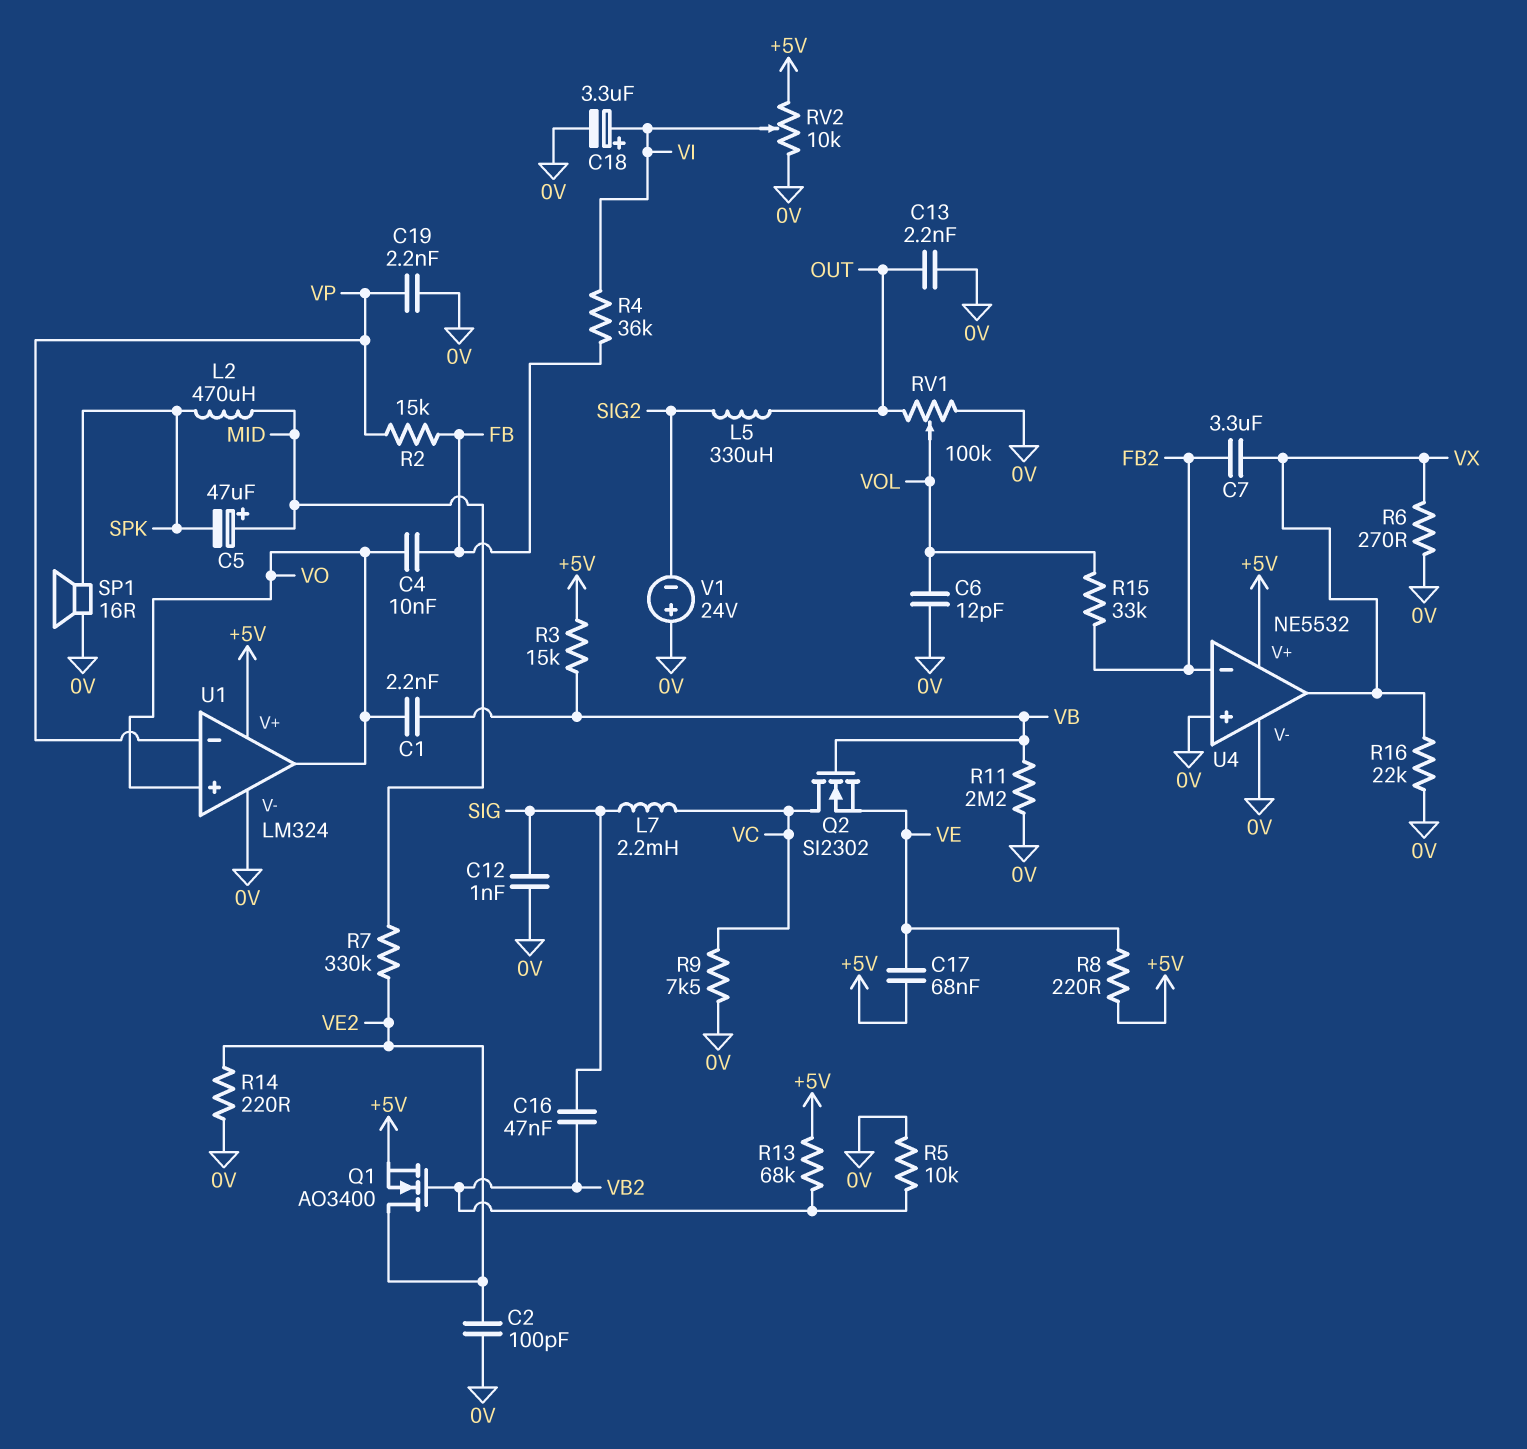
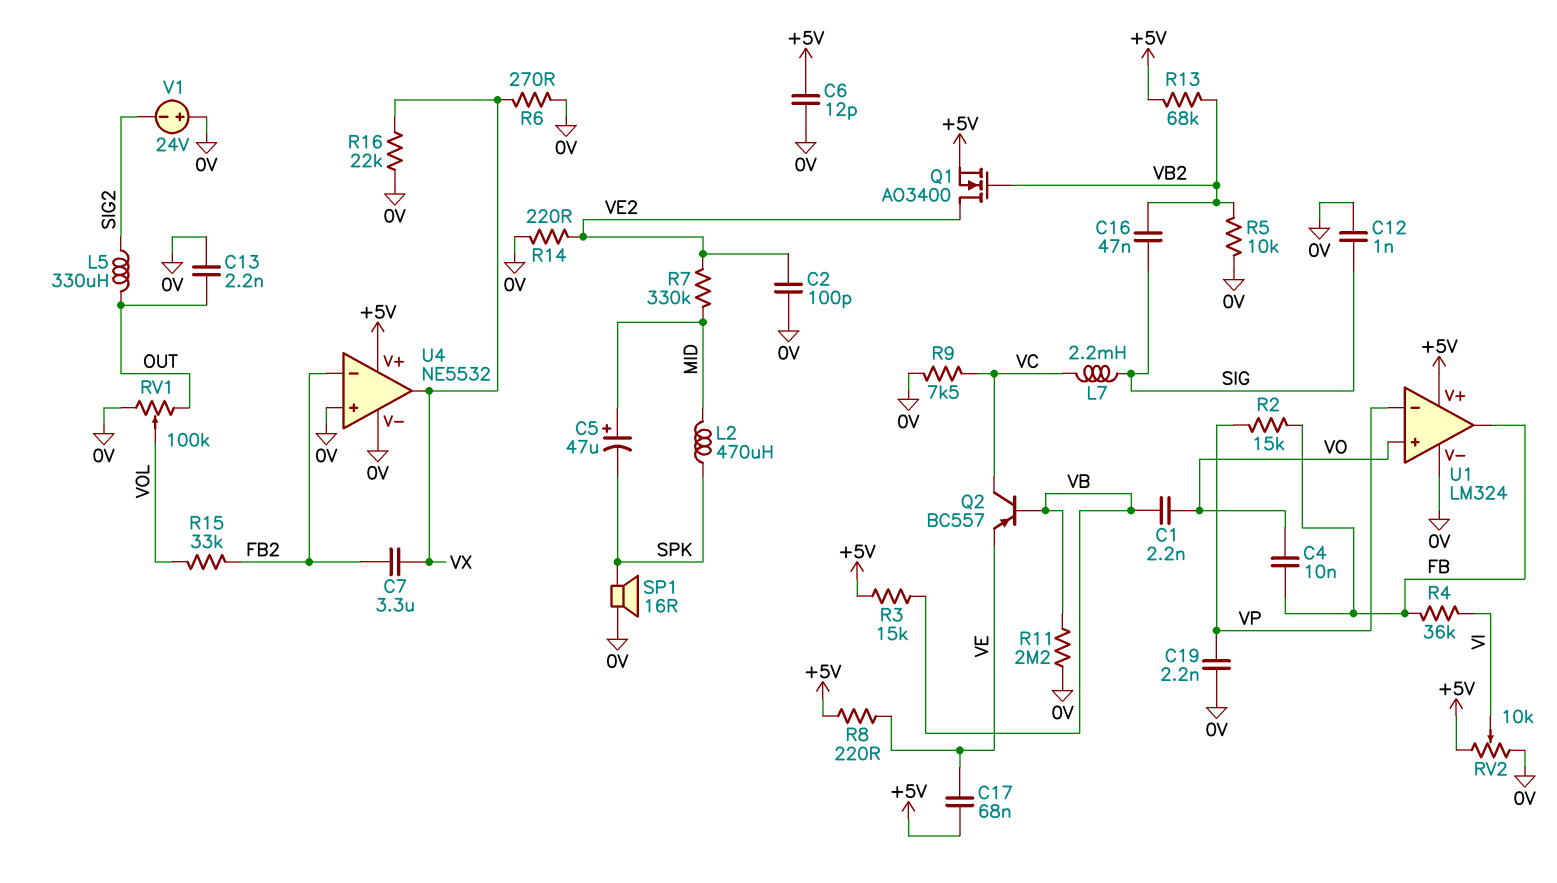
C6: 12pF (0V, VOL) -> 12pF (+5V, 0V)
C18: 3.3uF (plus VI, minus 0V) -> none
Q2: NMOS SI2302 (G VB, D VC, S VE) -> PNP BC557 (B VB, C VC, E VE)
U1 pin out: VO -> FB

